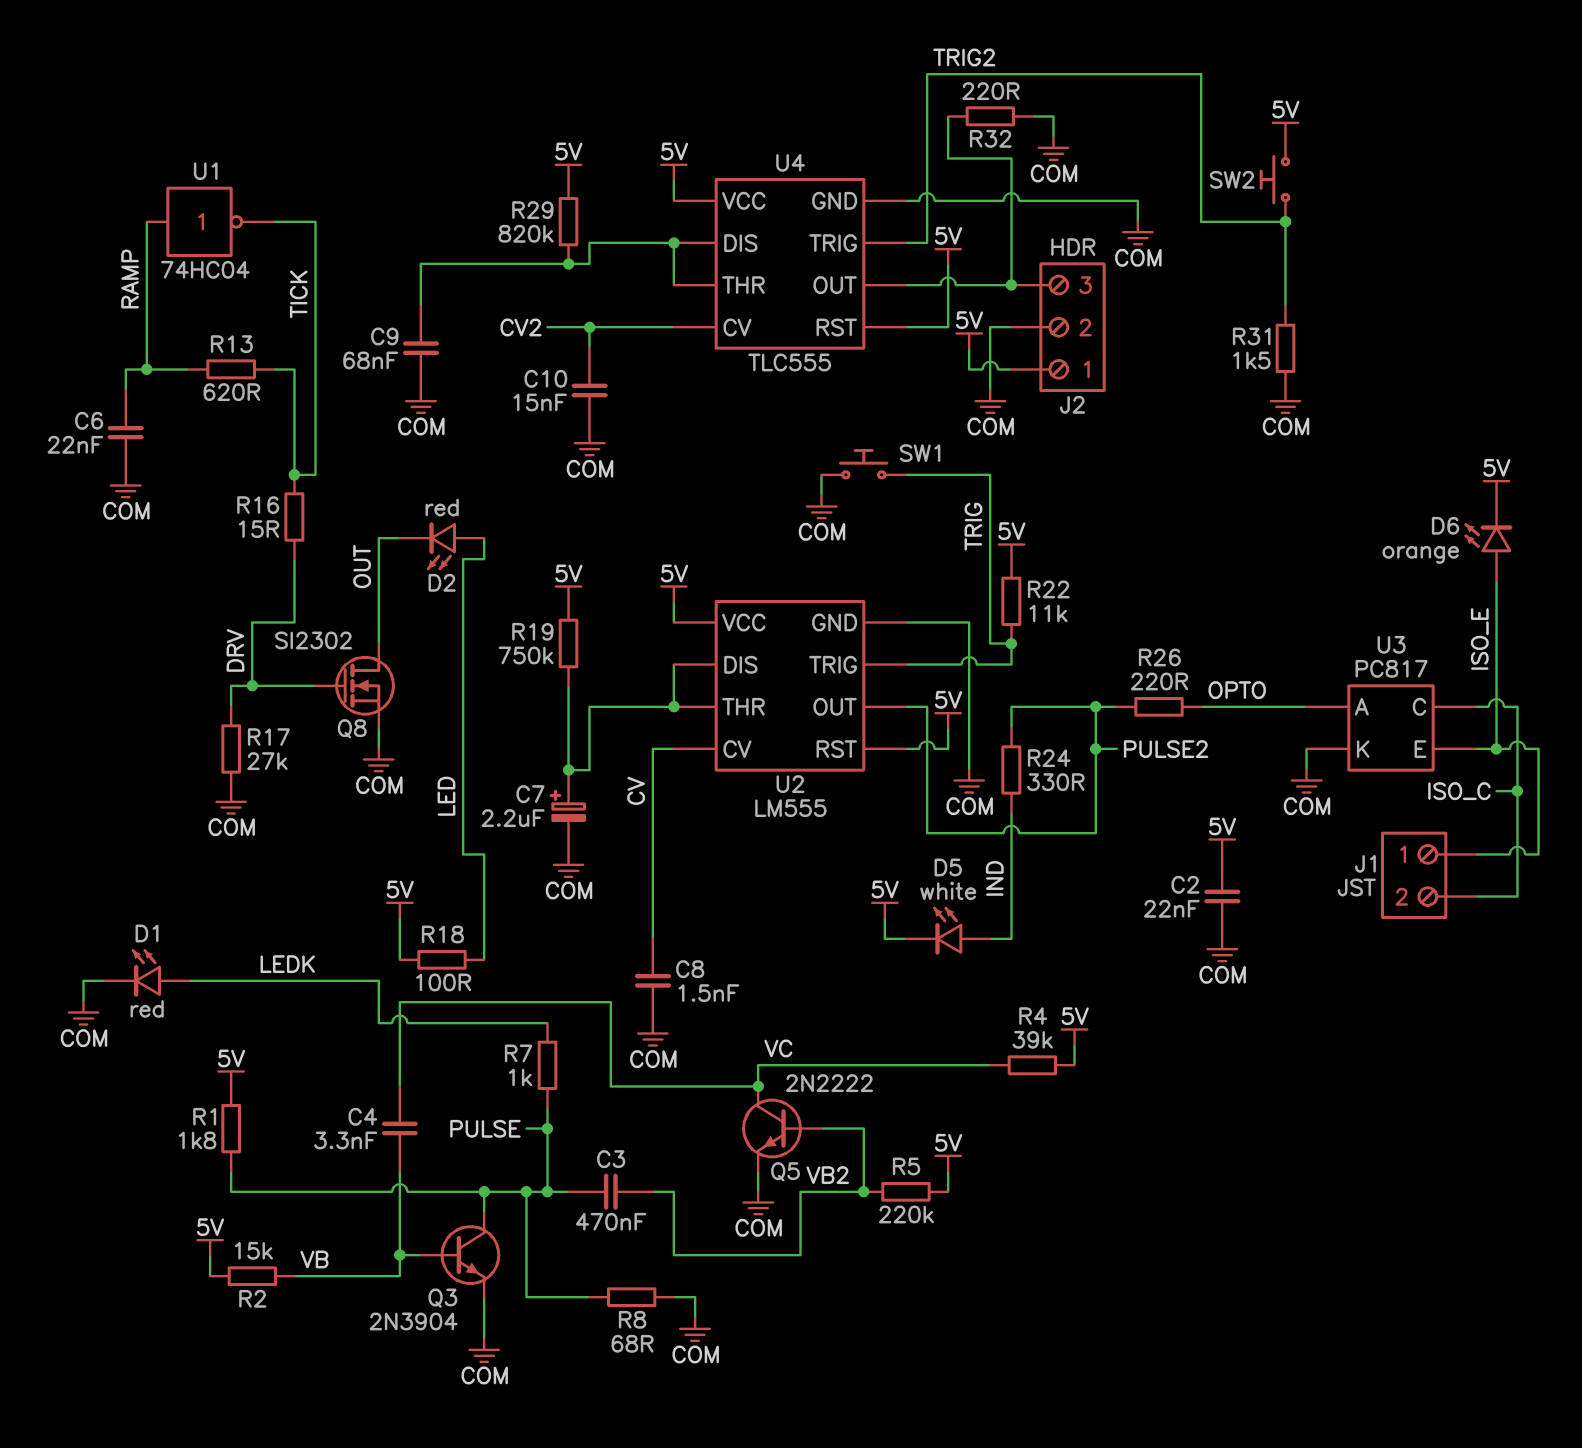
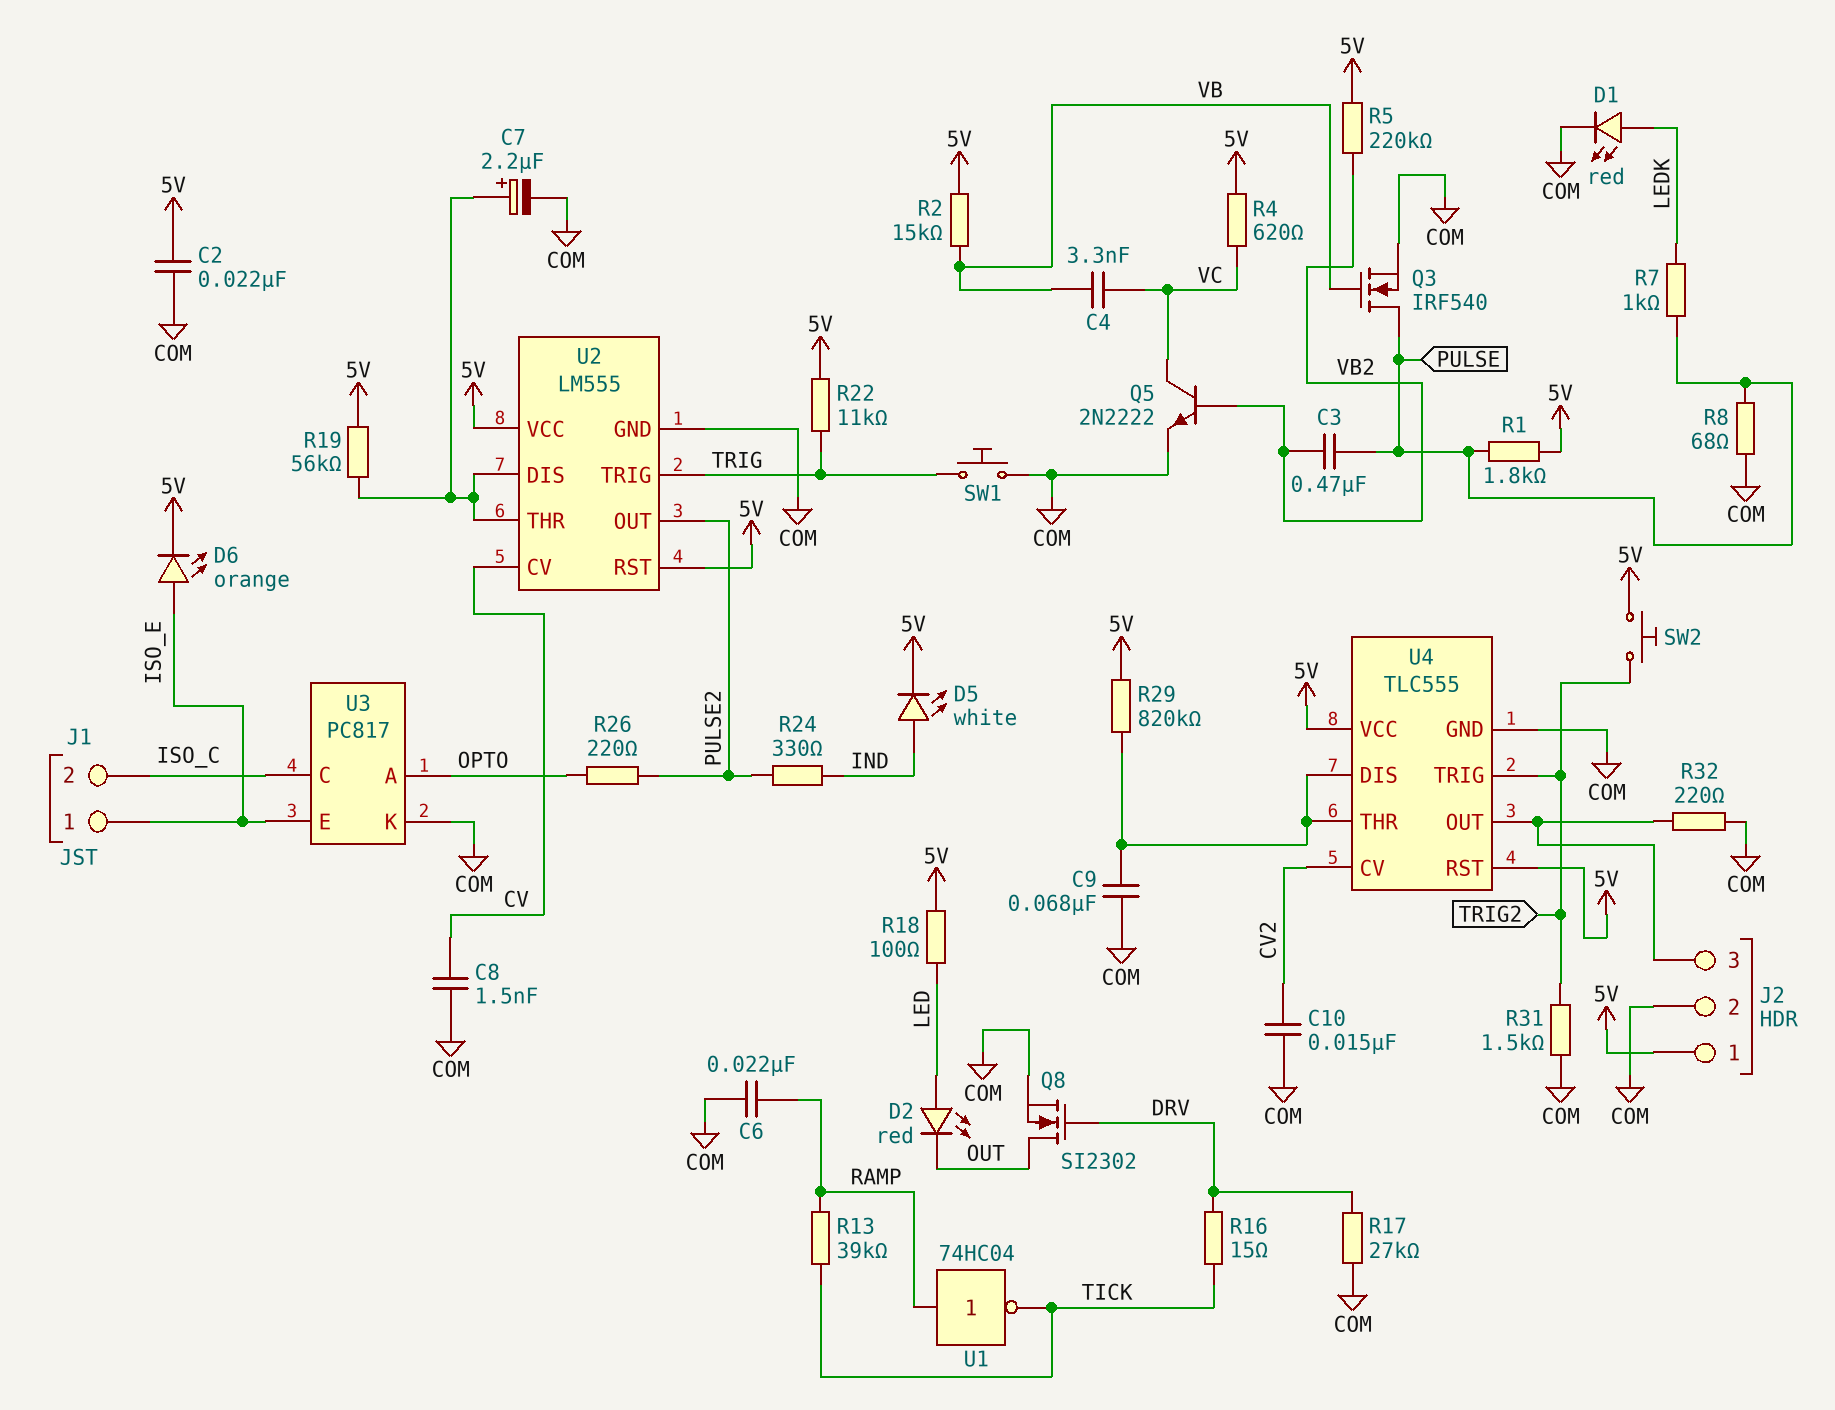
Q3: NPN 2N3904 (B VB, C PULSE, E COM) -> NMOS IRF540 (G VB, D PULSE, S COM)
R4: 39k (5V, VC) -> 620 (5V, VC)
R13: 620 (RAMP, TICK) -> 39k (RAMP, TICK)
R19: 750k (5V, U2/DIS) -> 56k (5V, U2/DIS)

